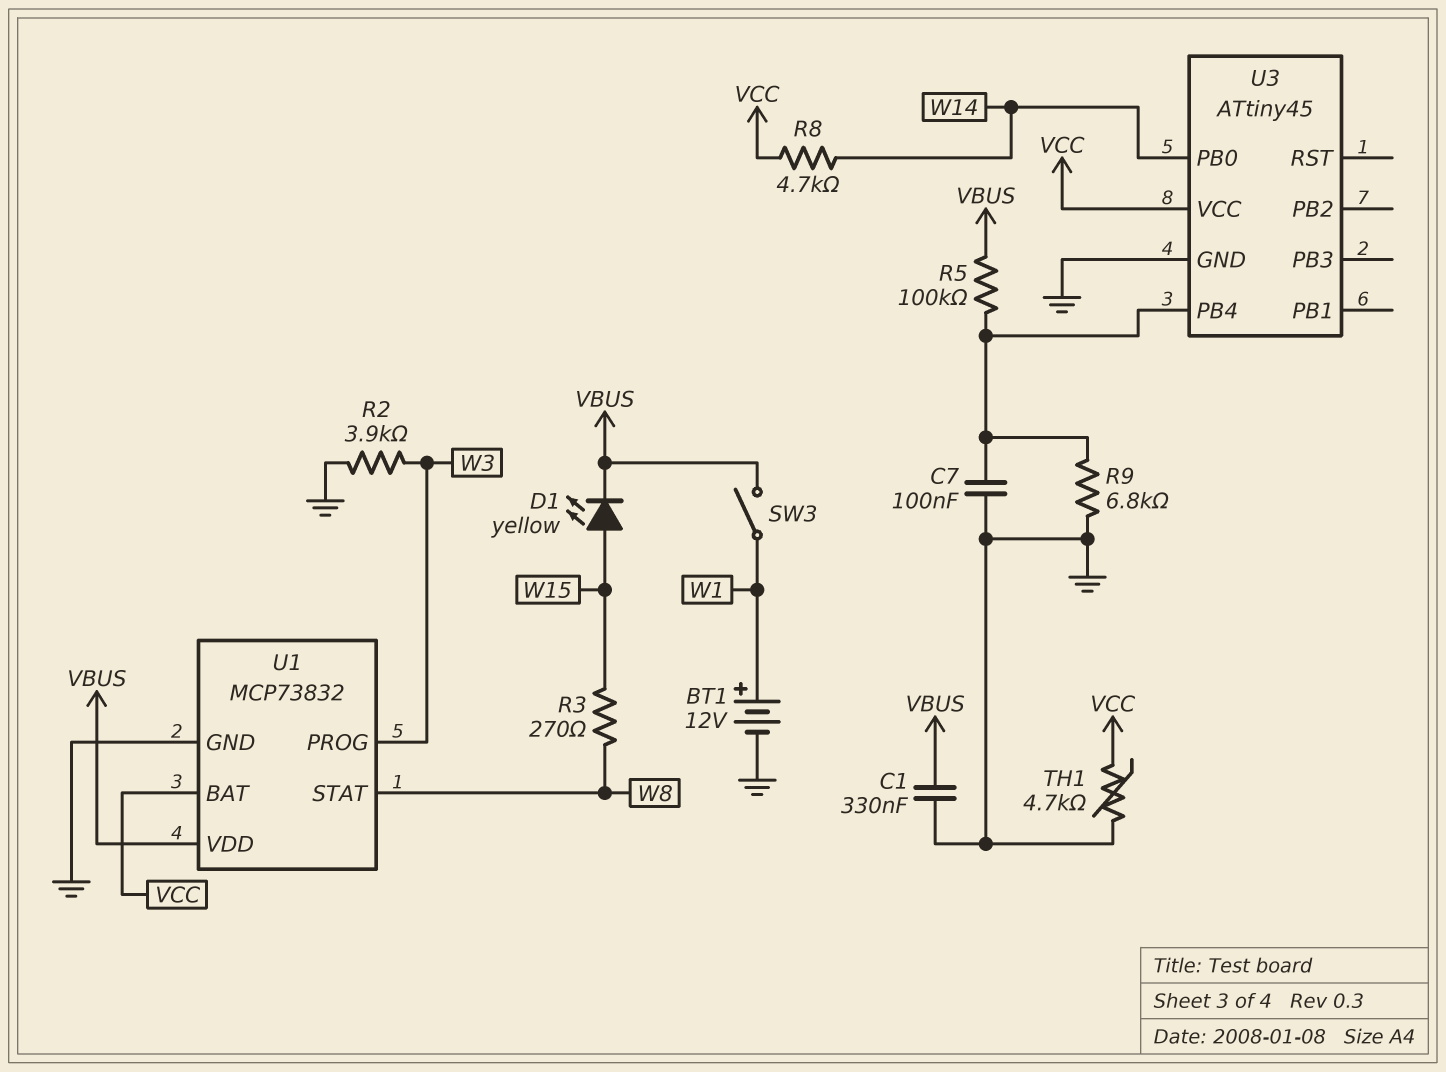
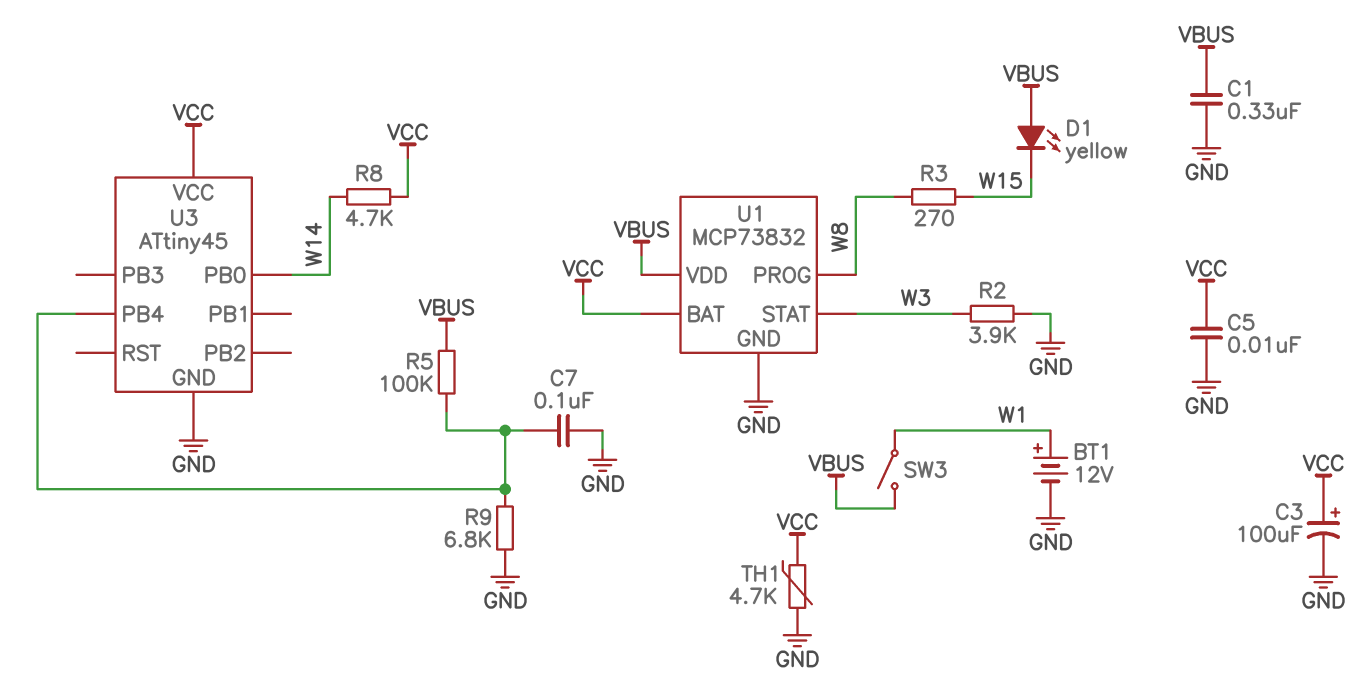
C3: none -> 100uF (plus VCC, minus GND)
C5: none -> 10nF (GND, VCC)
D1: LED yellow (A W15, K VBUS) -> LED yellow (A VBUS, K W15)
U1 pin PROG: W3 -> W8
U1 pin STAT: W8 -> W3

